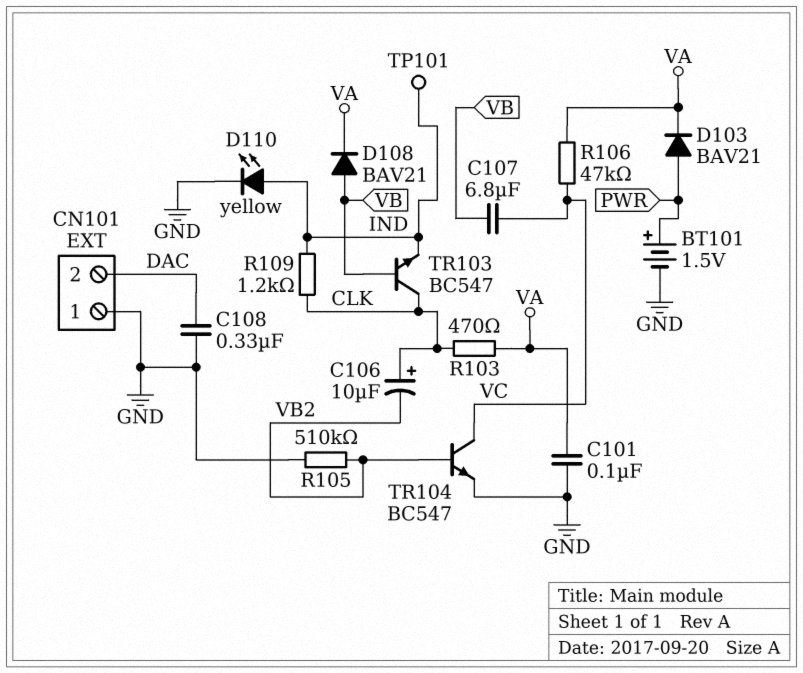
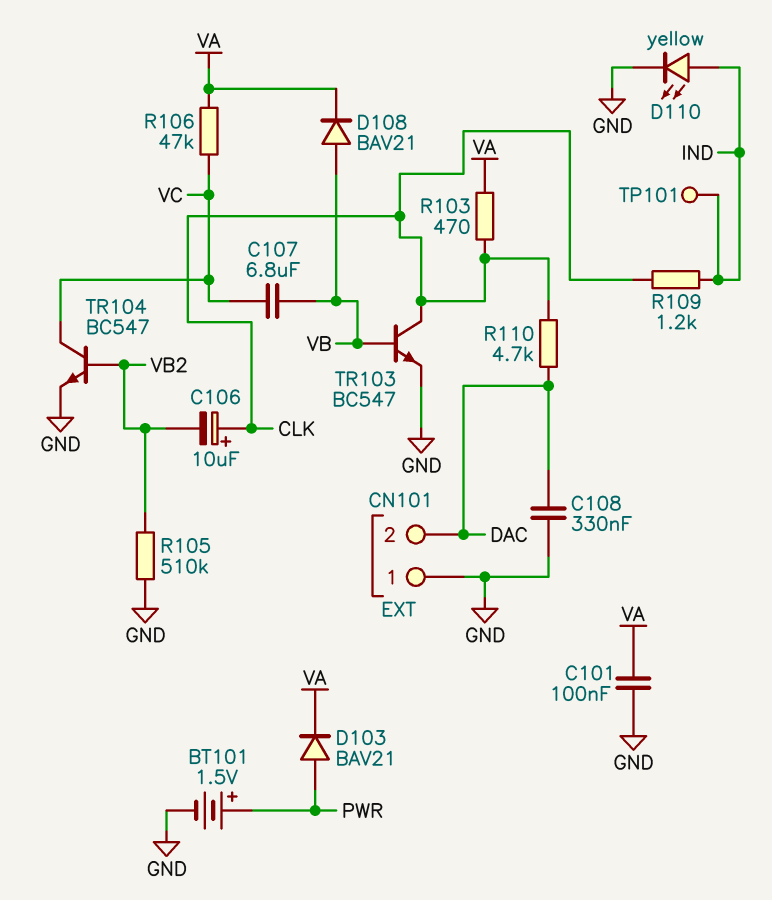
R110: none -> 4.7k (CLK, DAC)
TR103: NPN BC547 (B VB, C CLK, E IND) -> NPN BC547 (B VB, C CLK, E GND)

